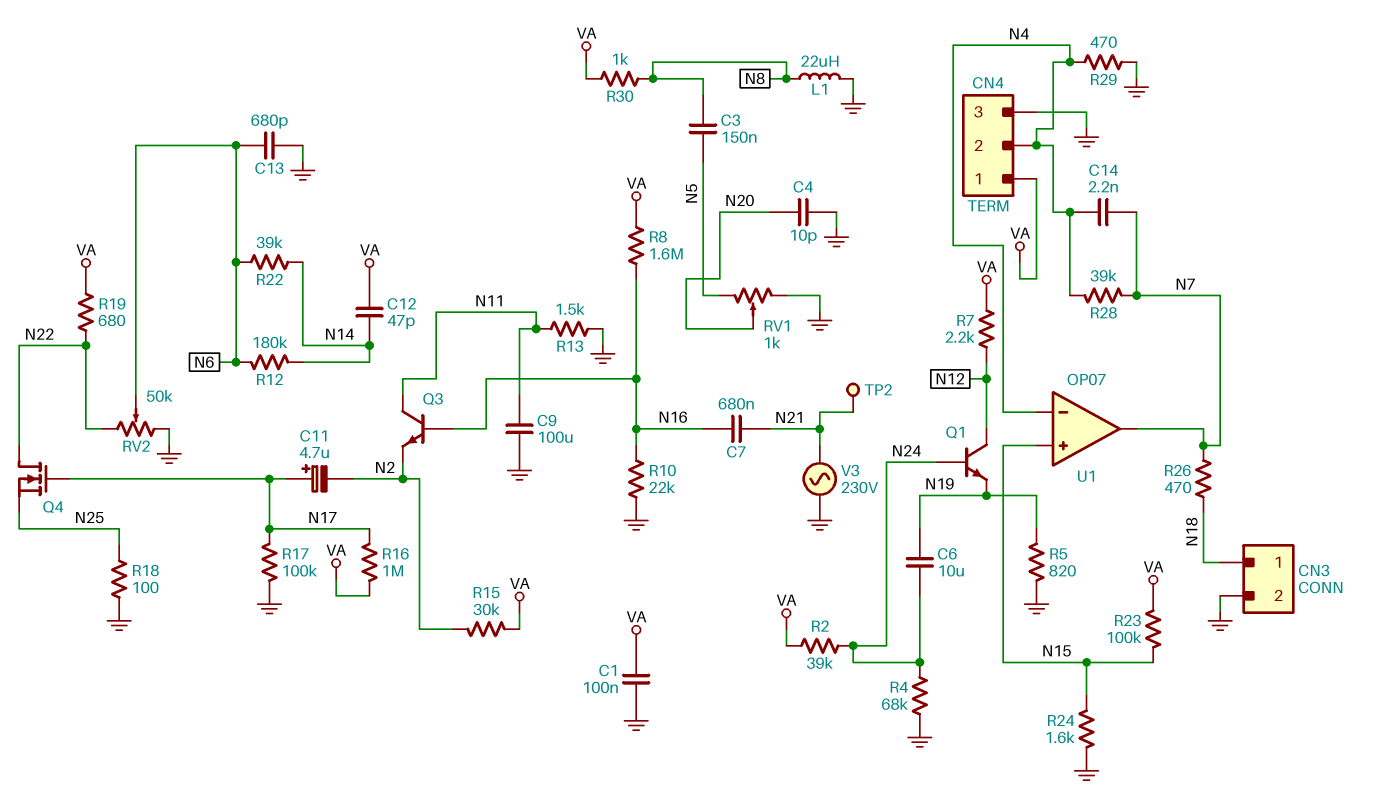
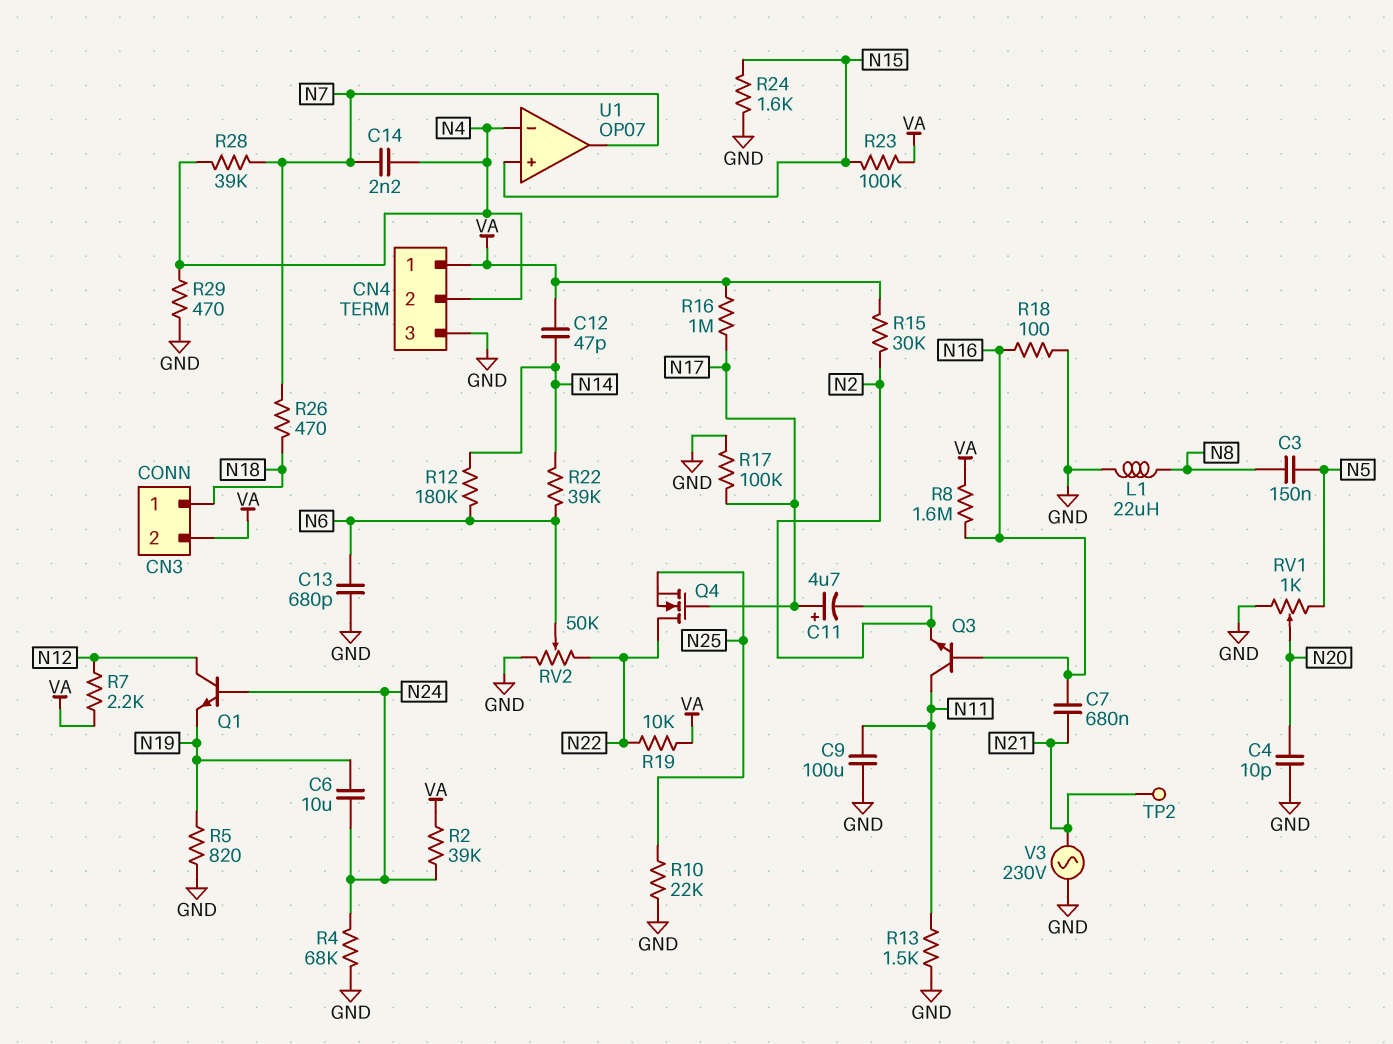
C1: 100nF (GND, VA) -> none
CN3 pin 2: GND -> VA
R10: 22k (GND, N16) -> 22k (GND, N25)
R18: 100 (GND, N25) -> 100 (GND, N16)
R19: 680 (N22, VA) -> 10k (N22, VA)
R30: 1k (N8, VA) -> none

